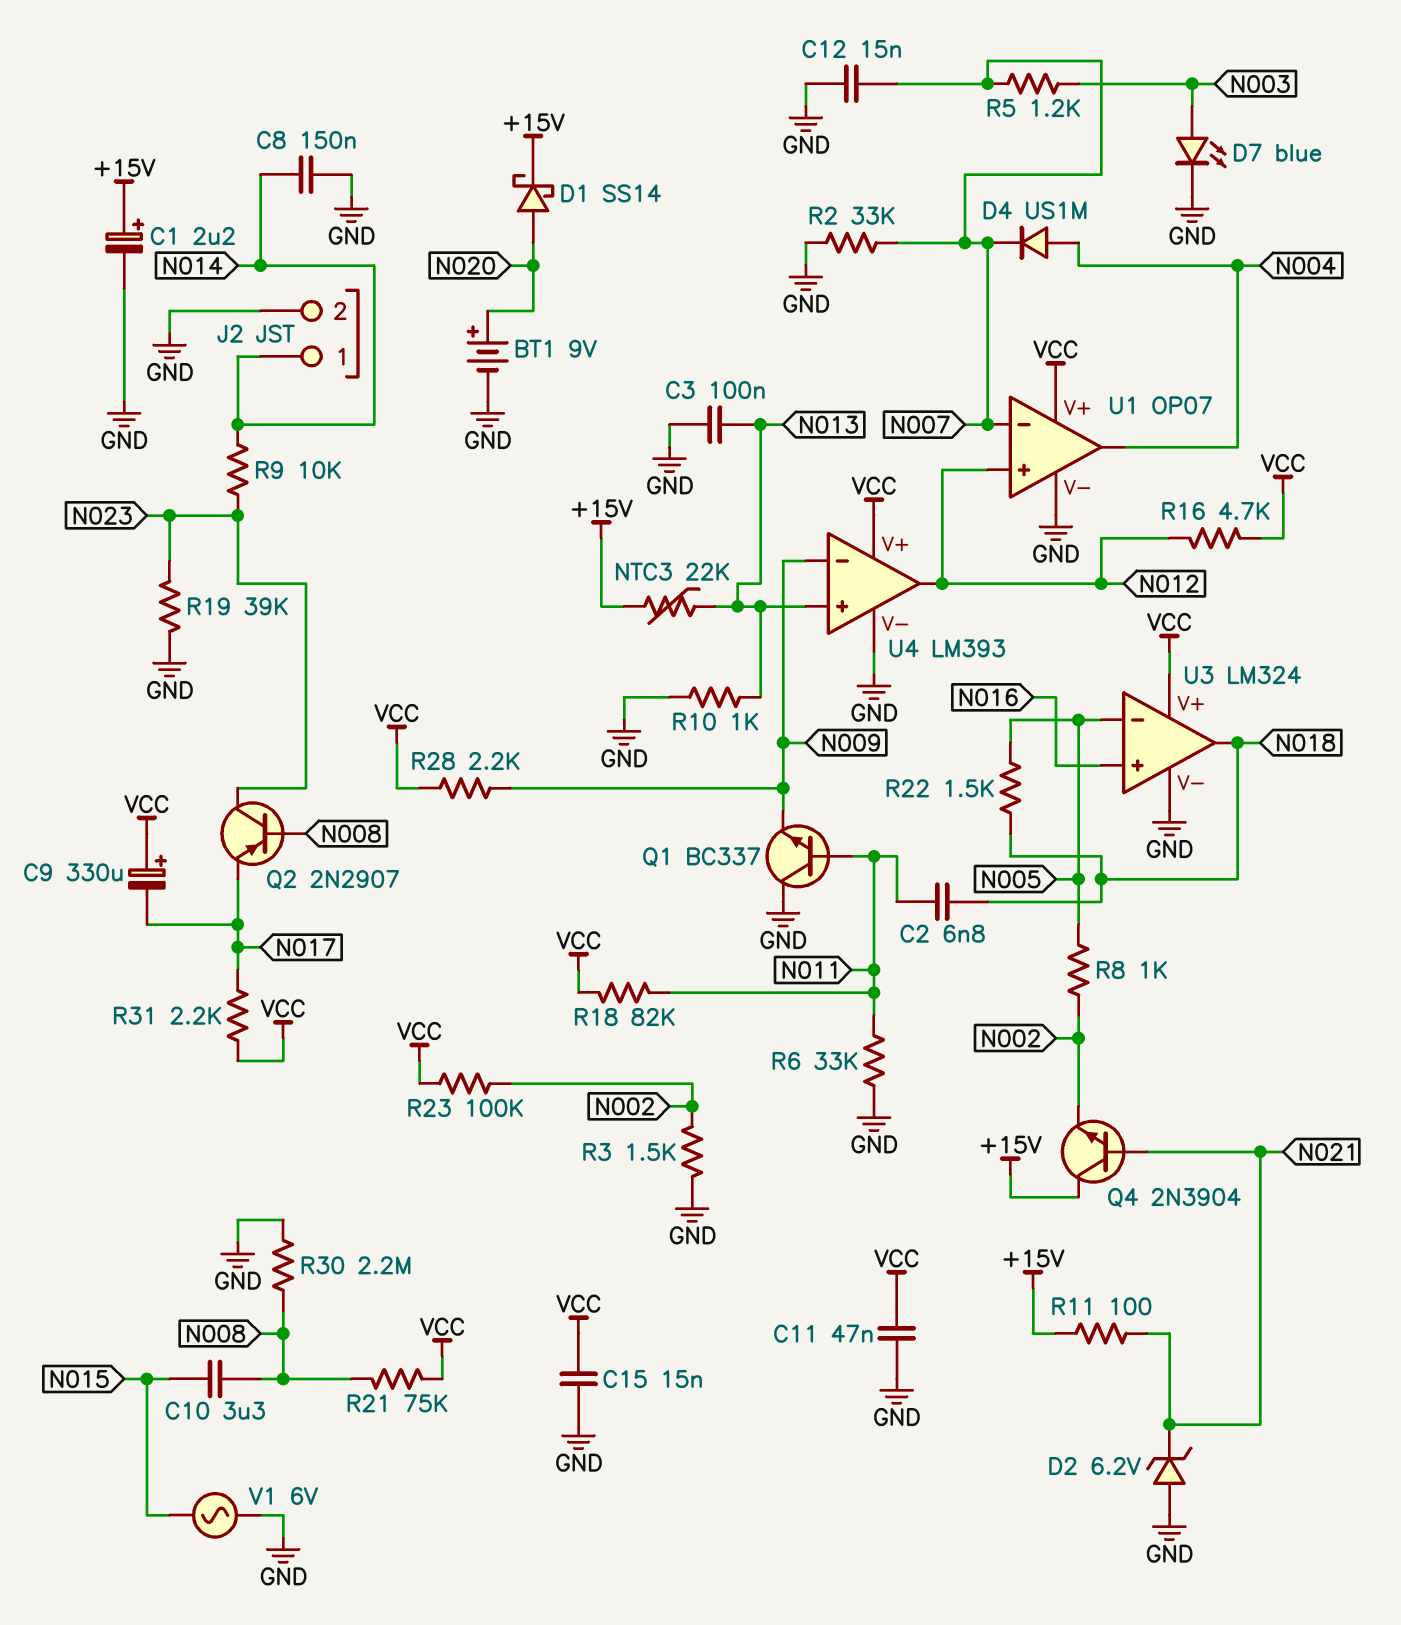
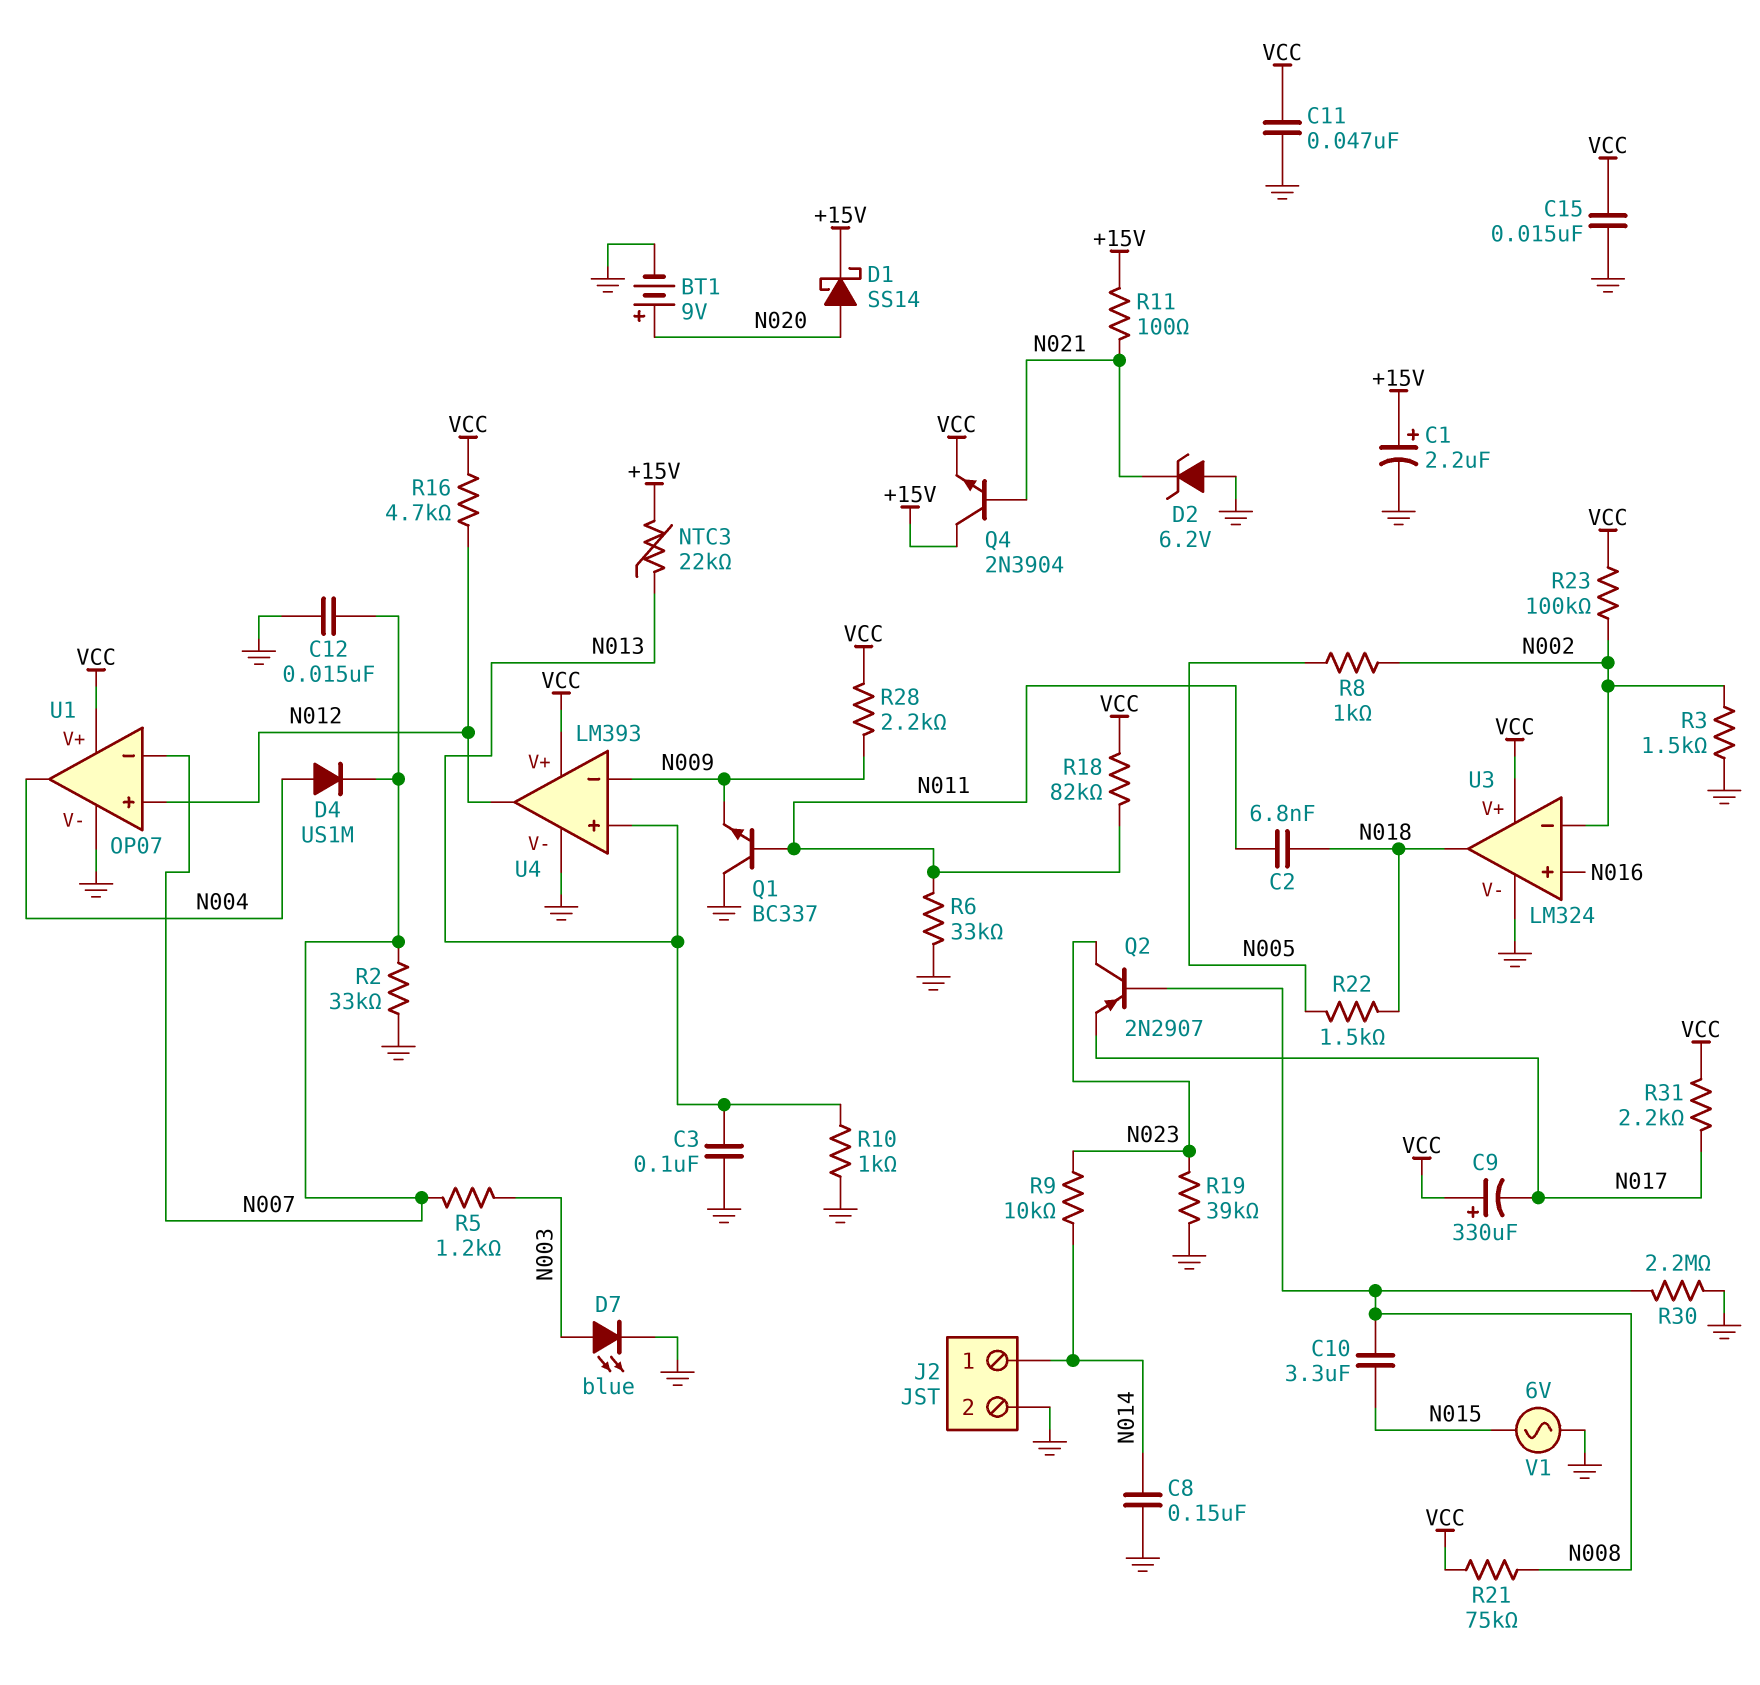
Q4: NPN 2N3904 (B N021, C +15V, E N002) -> NPN 2N3904 (B N021, C +15V, E VCC)
U3 pin in-: N005 -> N002

